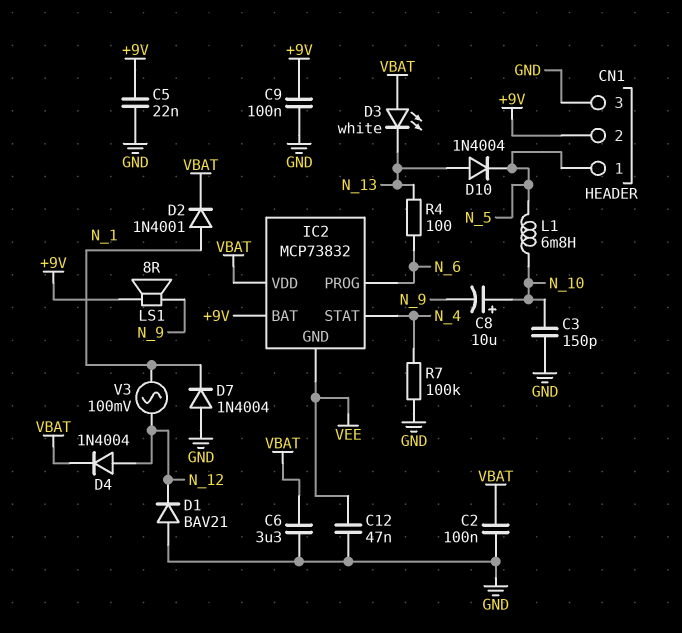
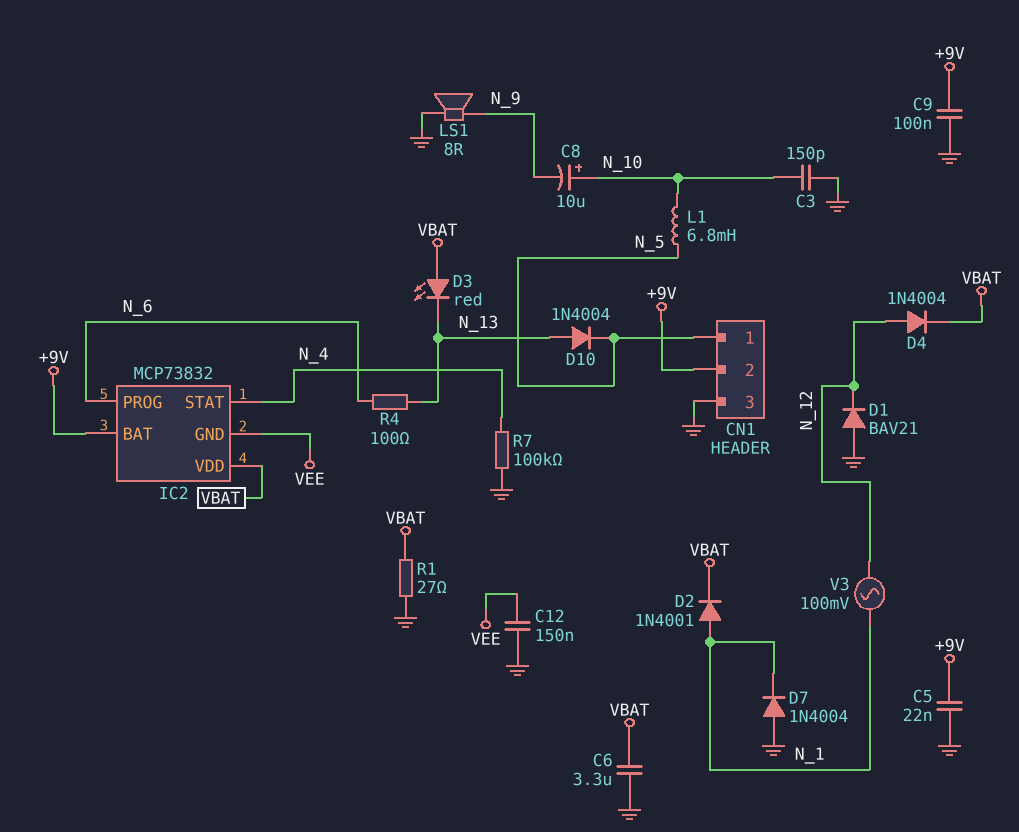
C2: 100nF (GND, VBAT) -> none
C12: 47nF (GND, VEE) -> 150nF (GND, VEE)
D3: LED white (A VBAT, K N_13) -> LED red (A VBAT, K N_13)
LS1: speaker 8R (+9V, N_9) -> speaker 8R (GND, N_9)
R1: none -> 27 (GND, VBAT)

